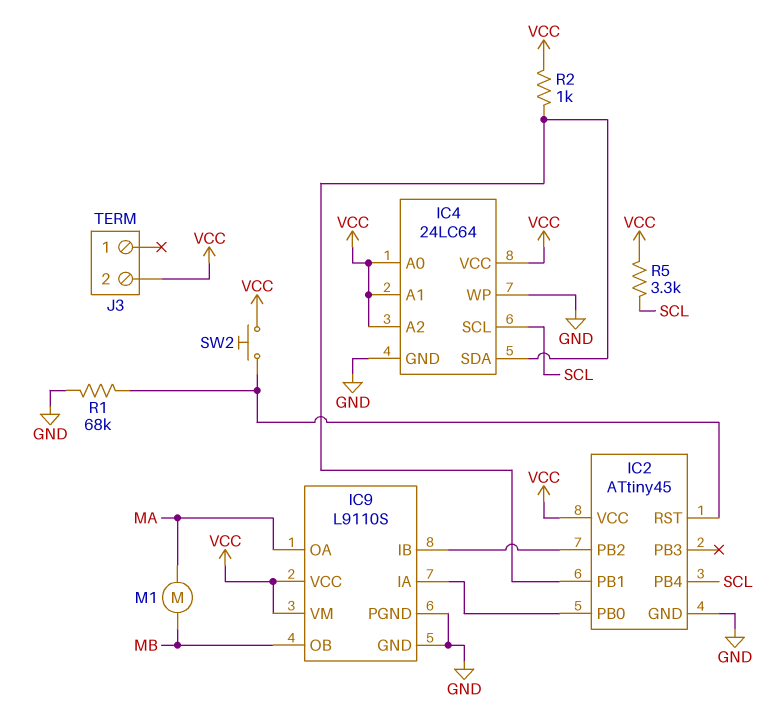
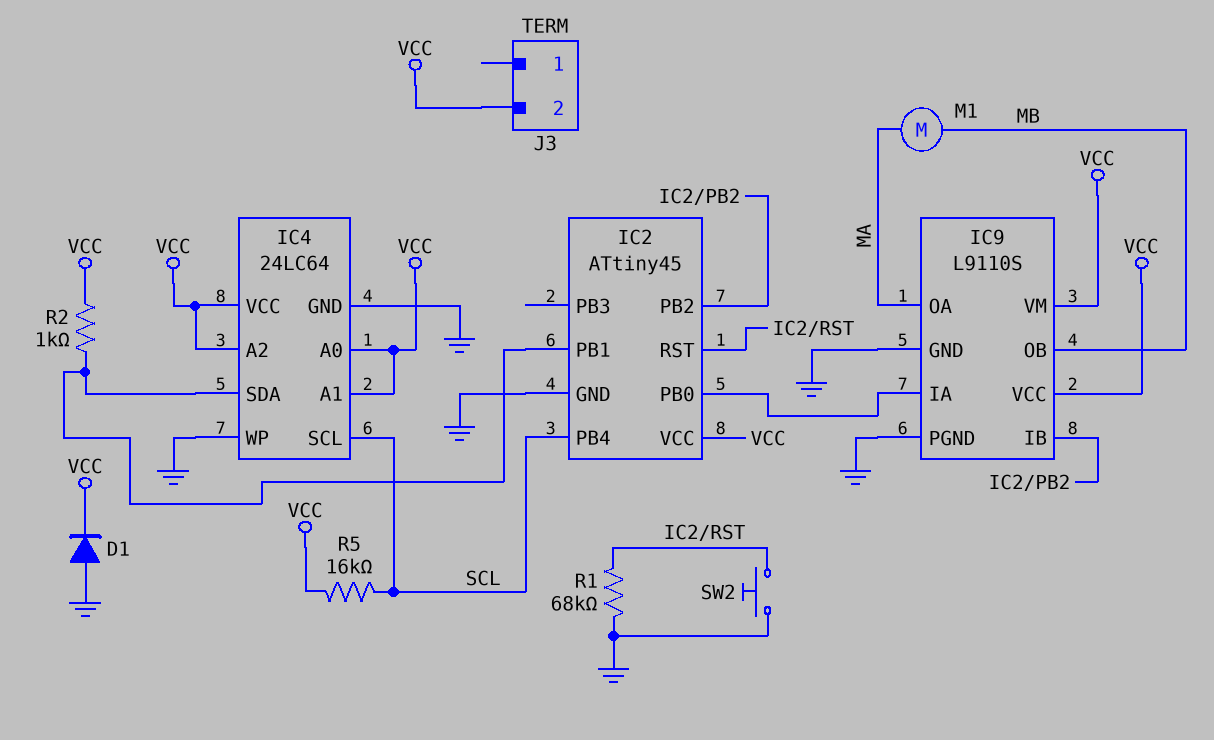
D1: none -> diode (A GND, K VCC)
R5: 3.3k (SCL, VCC) -> 16k (SCL, VCC)
SW2: button (IC2/RST, VCC) -> button (GND, IC2/RST)

